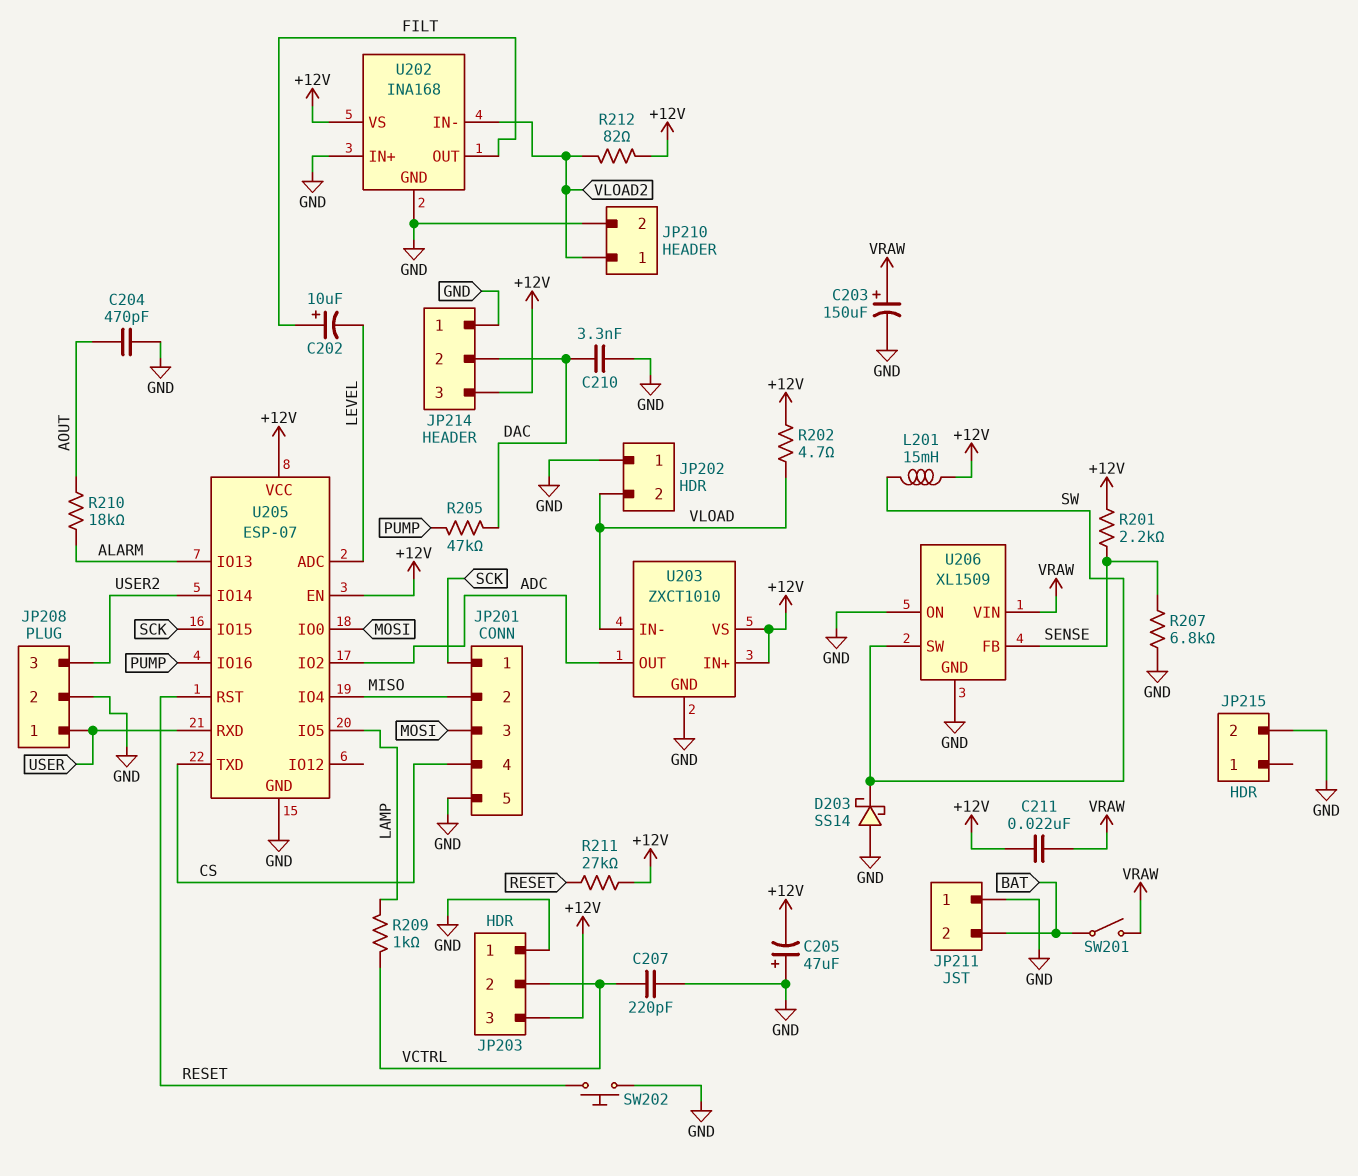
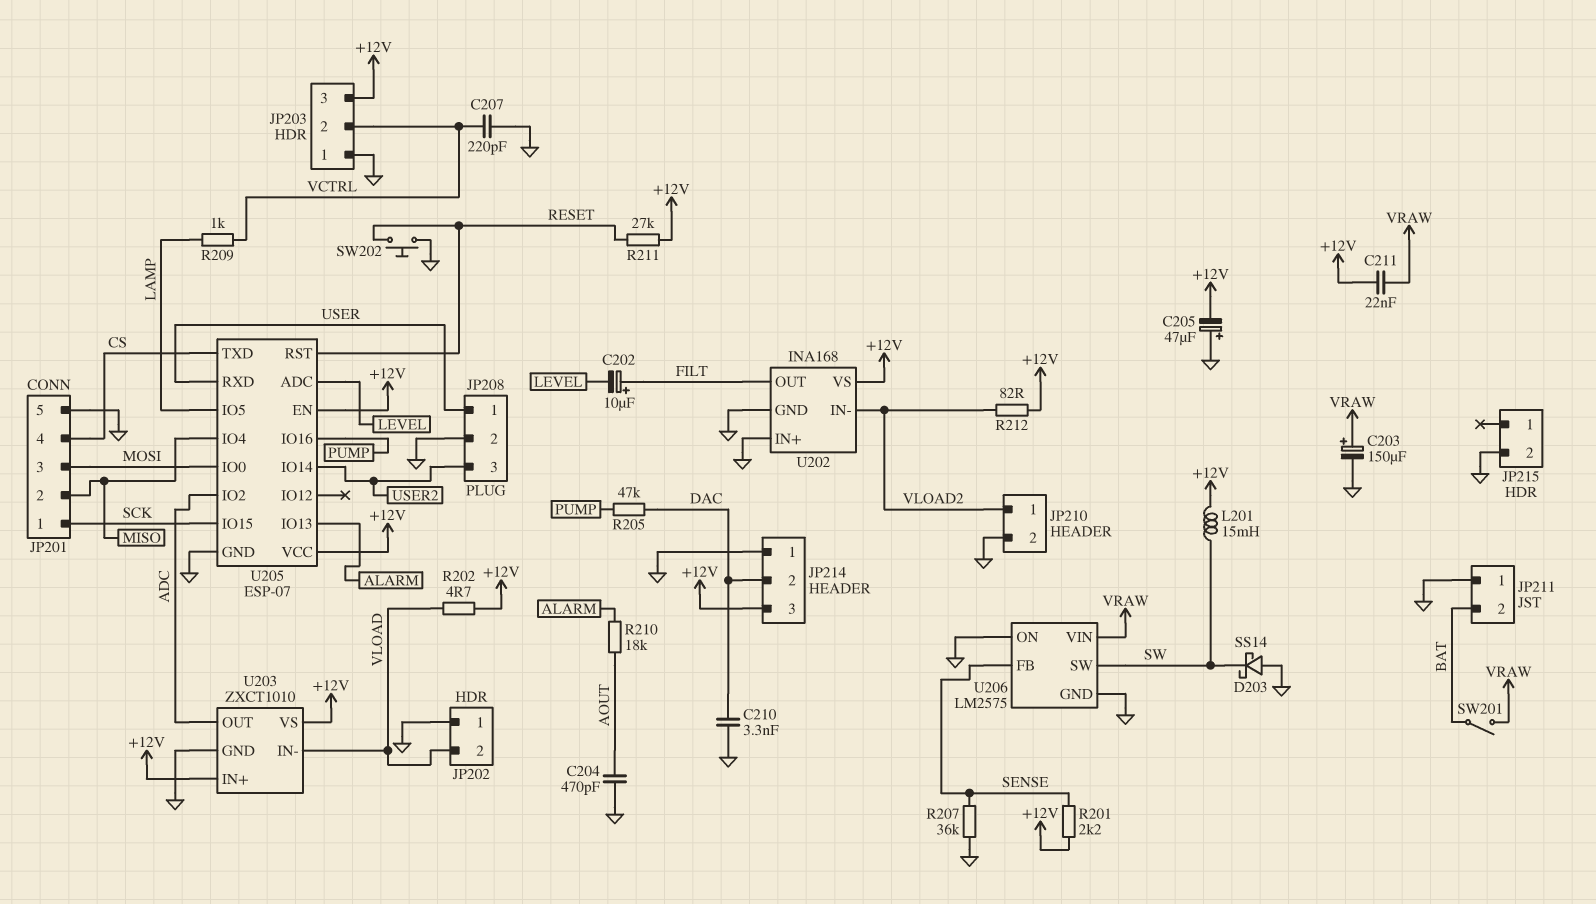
R207: 6.8k (GND, SENSE) -> 36k (GND, SENSE)
U206: XL1509 -> LM2575

